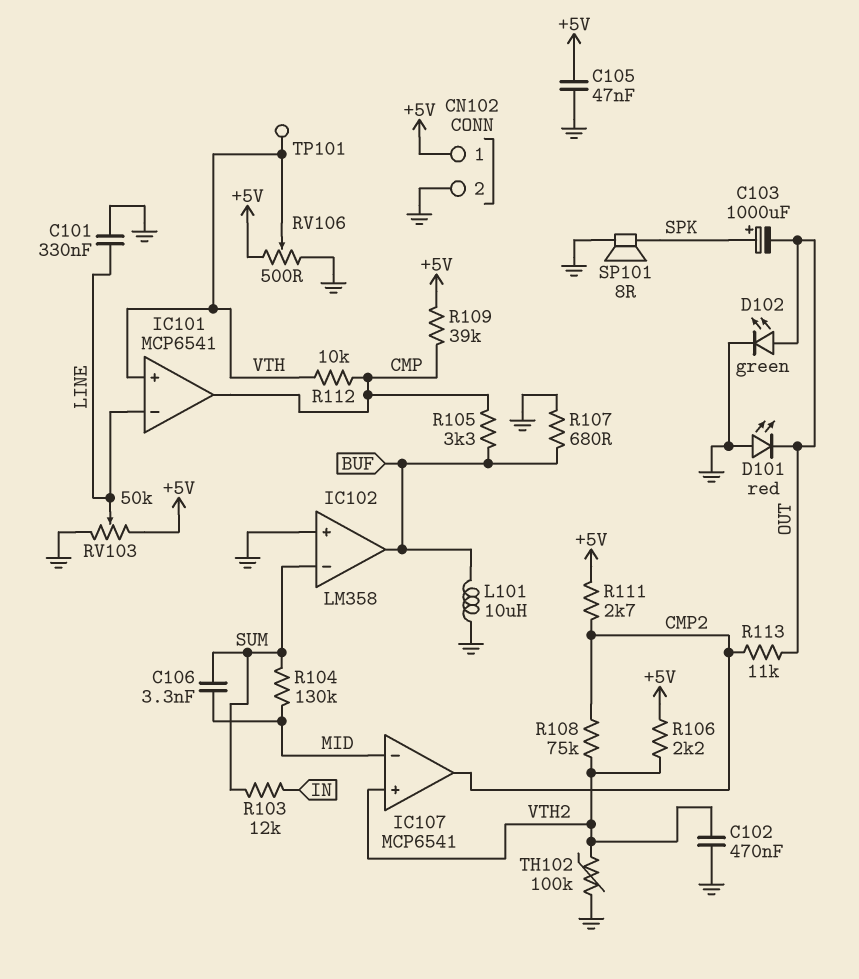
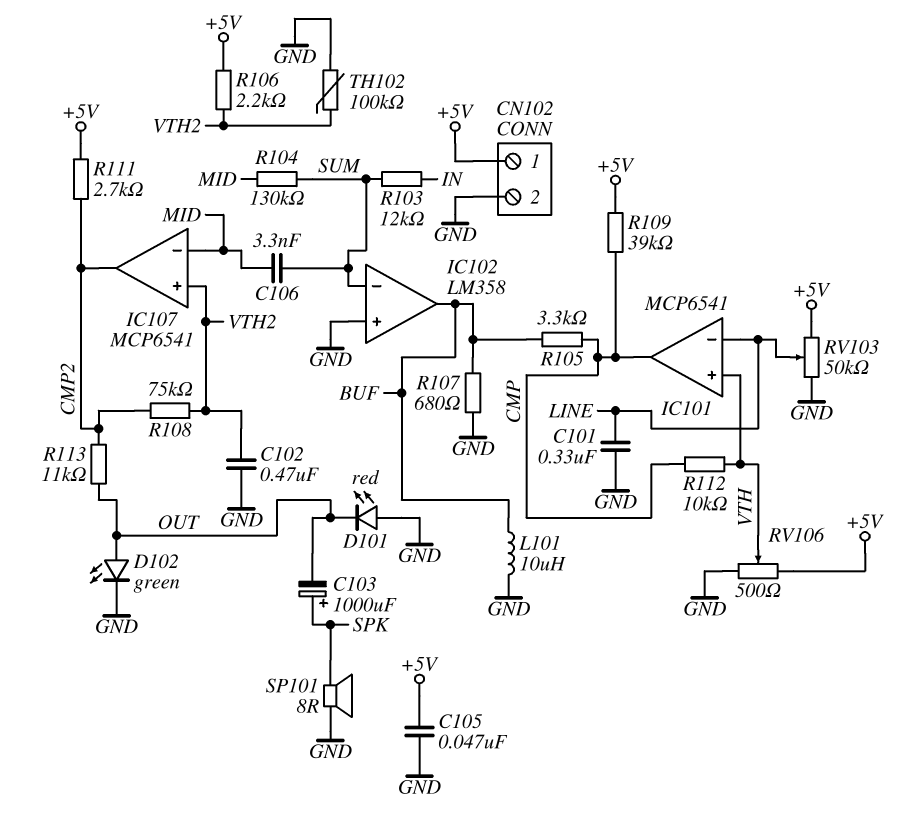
TP101: test point (VTH) -> none

